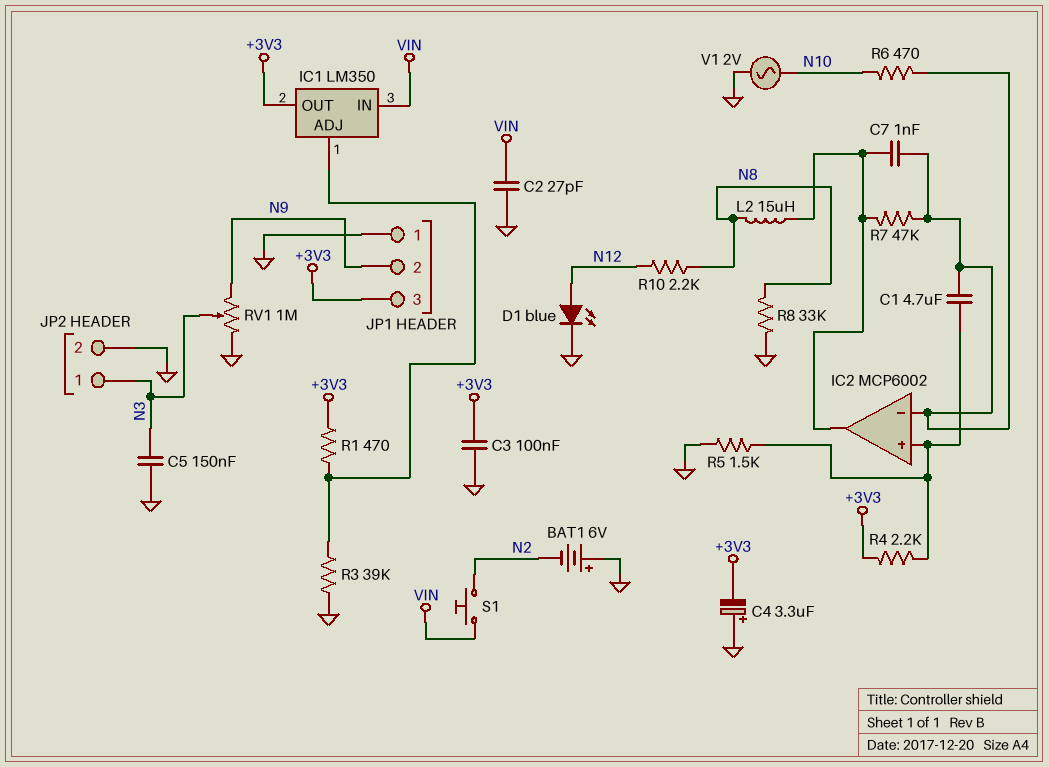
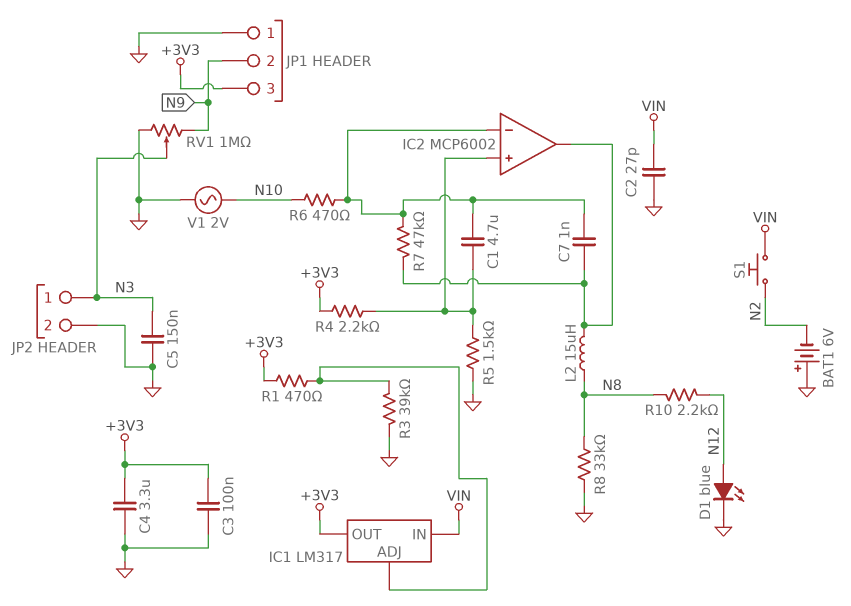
C4: 3.3uF (plus GND, minus +3V3) -> 3.3uF (+3V3, GND)
IC1: LM350 -> LM317

